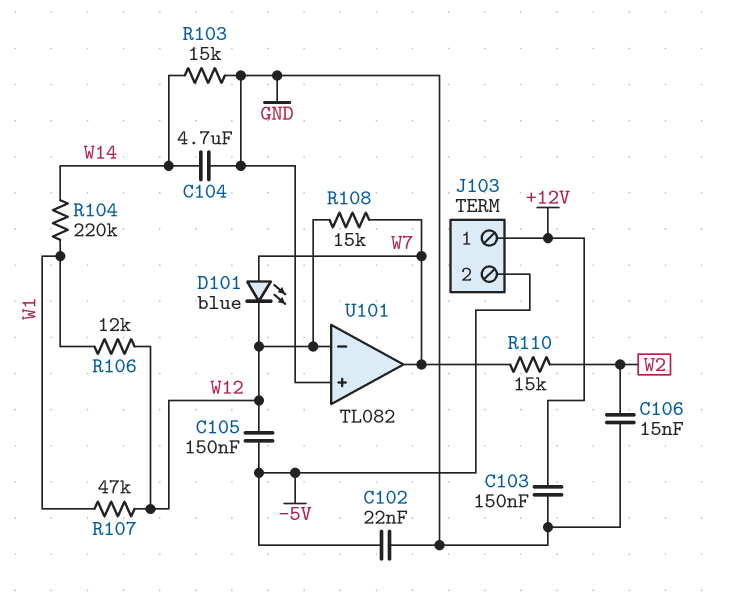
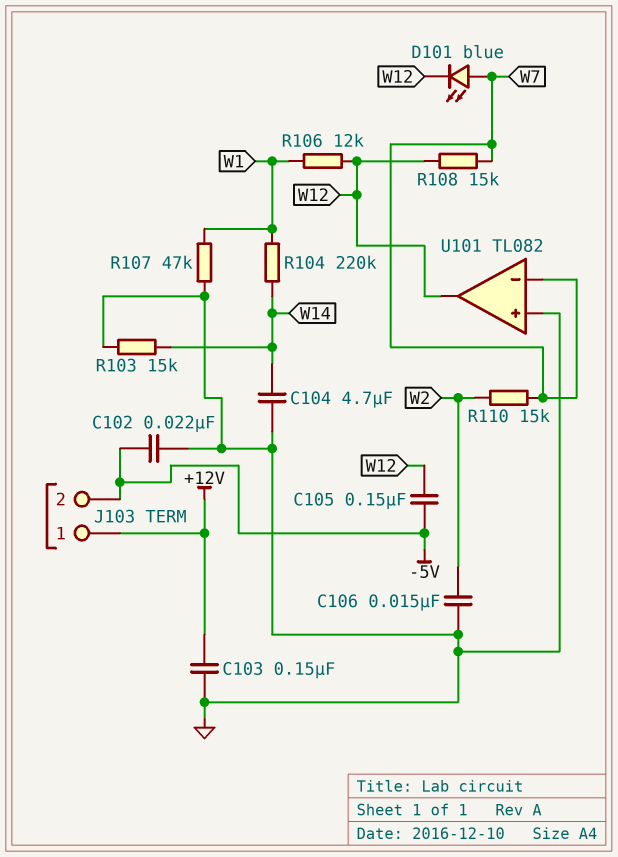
R107: 47k (W1, W12) -> 47k (GND, W1)
U101 pin in-: W12 -> W7
U101 pin out: W7 -> W12

